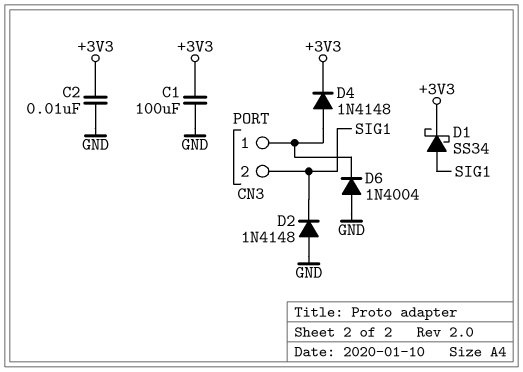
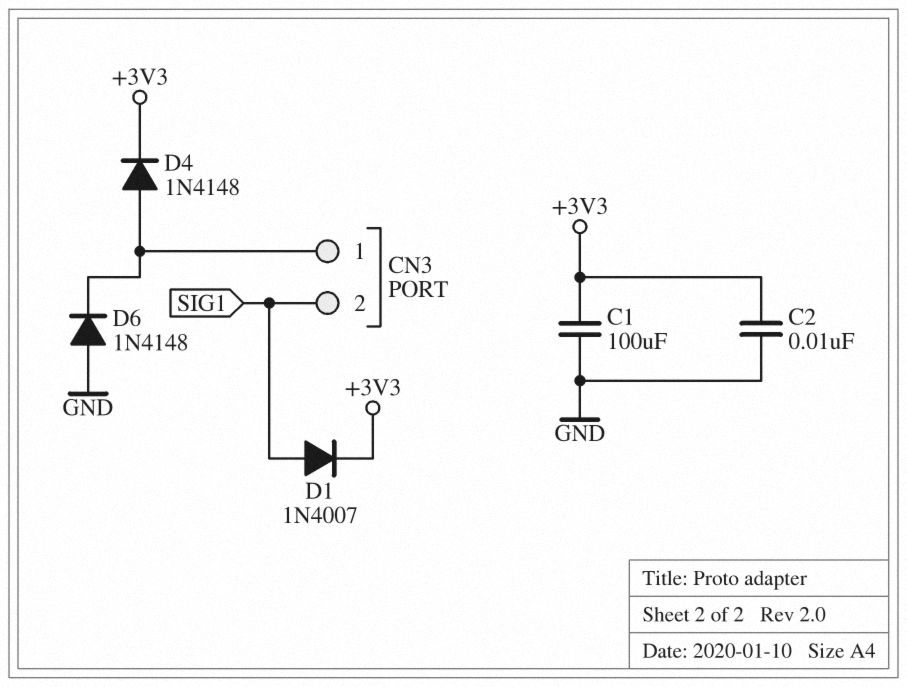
D1: schottky SS34 (A SIG1, K +3V3) -> diode 1N4007 (A SIG1, K +3V3)
D2: diode 1N4148 (A GND, K SIG1) -> none
D6: diode 1N4004 (A GND, K CN3/1) -> diode 1N4148 (A GND, K CN3/1)

